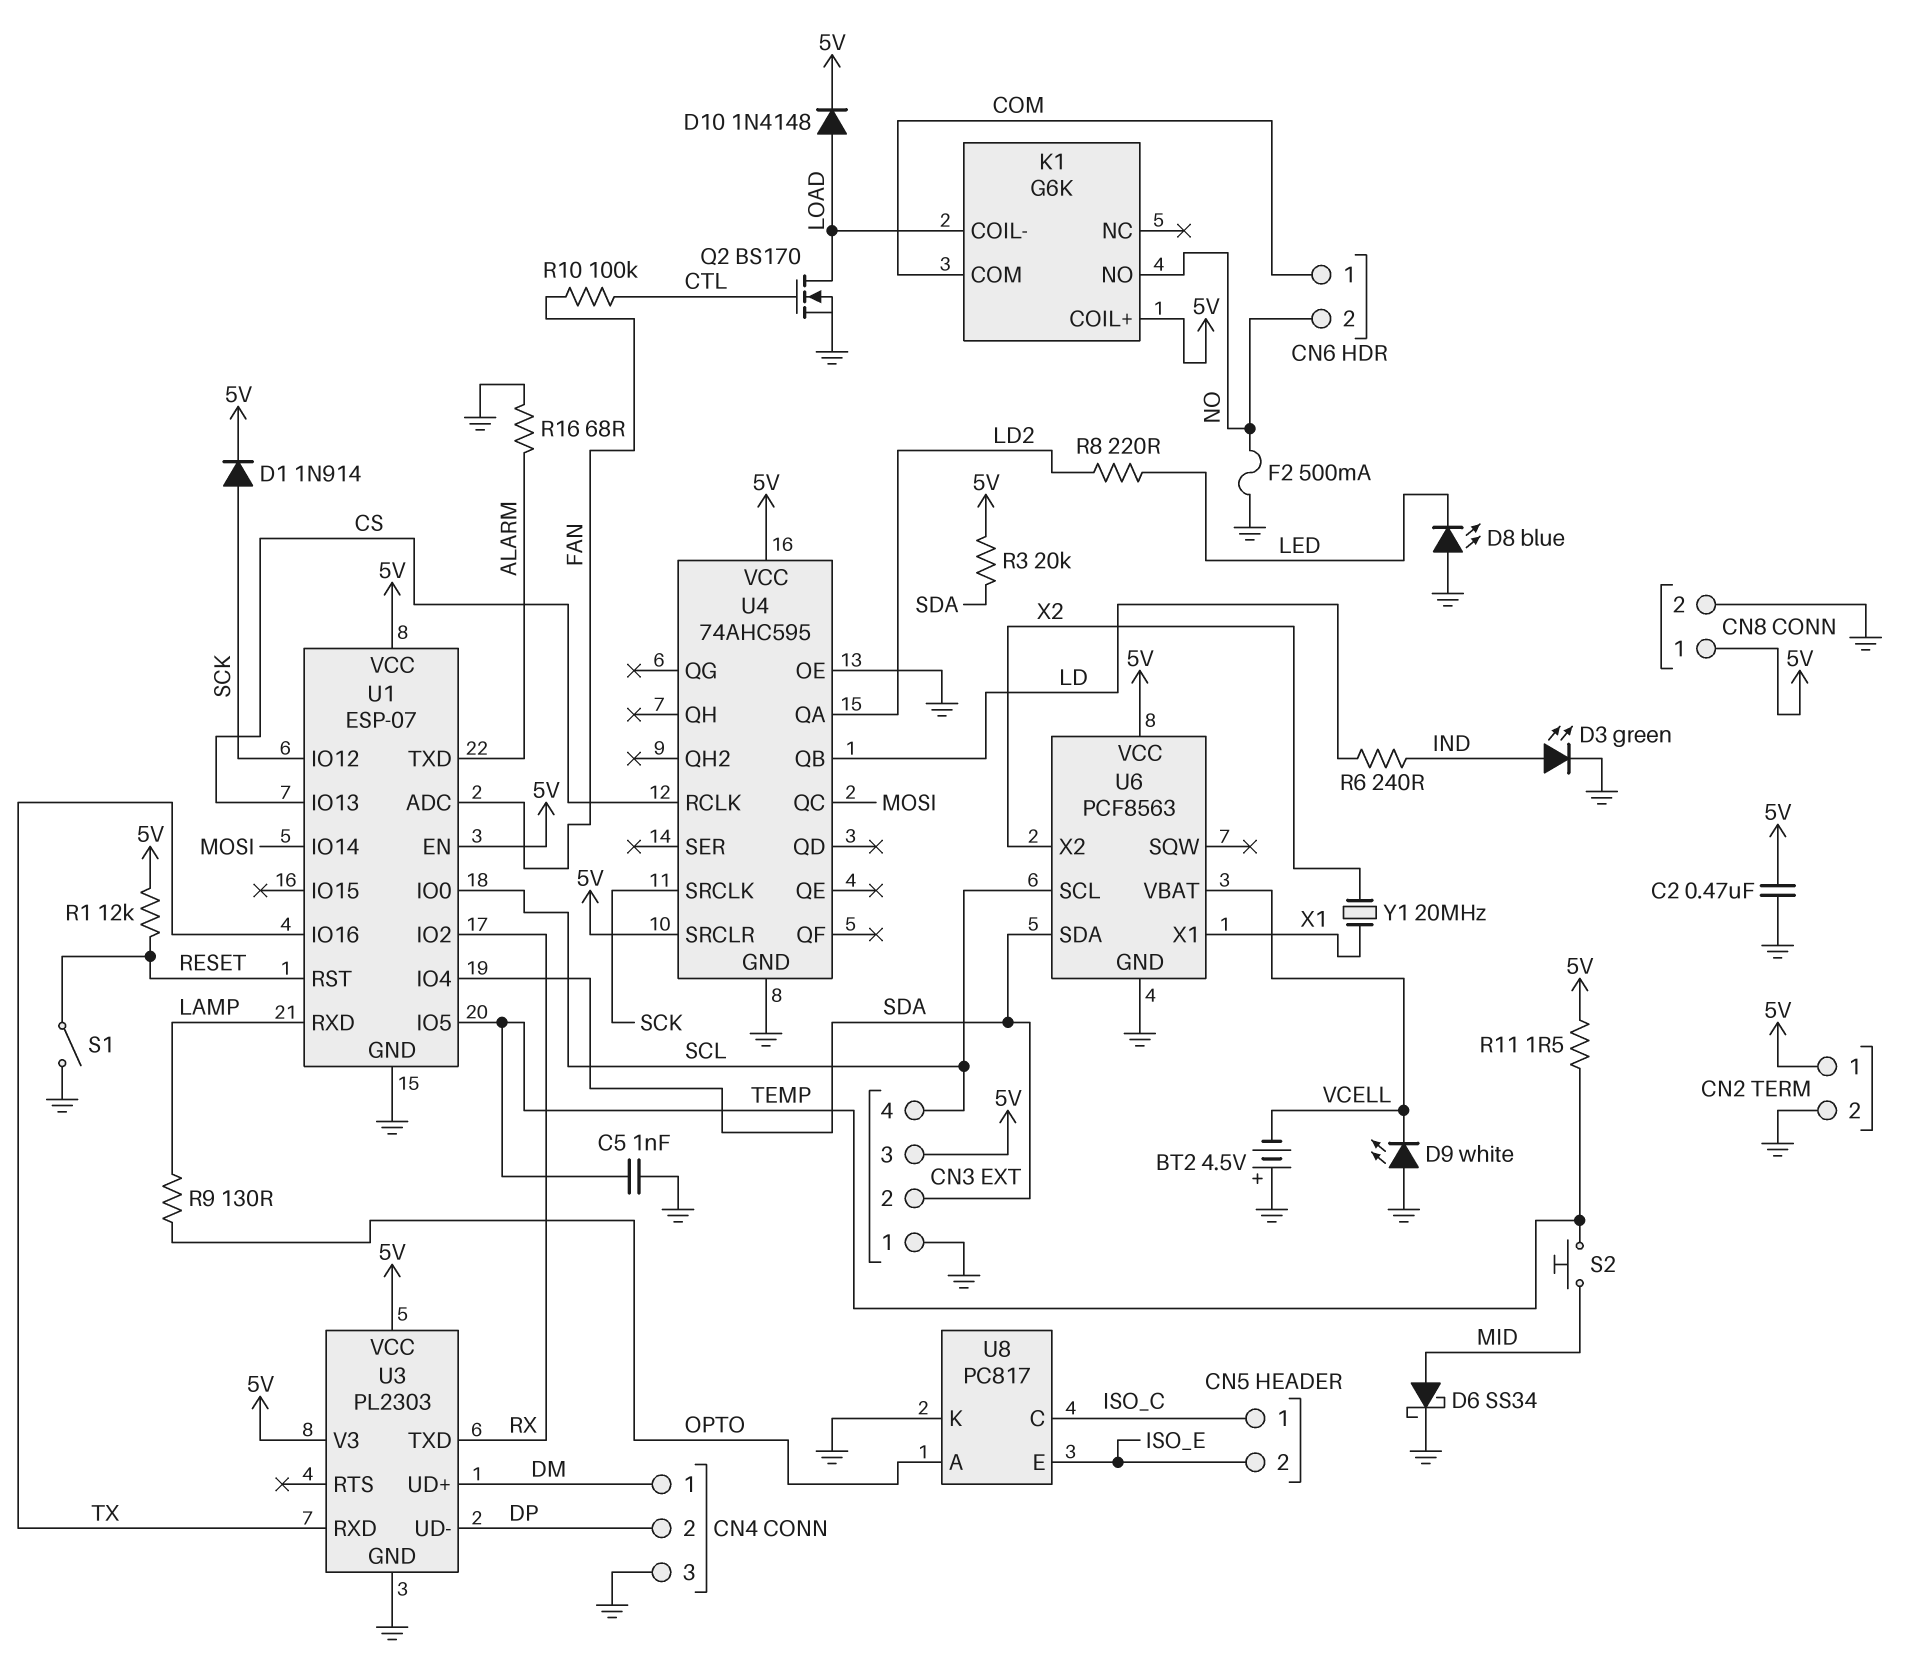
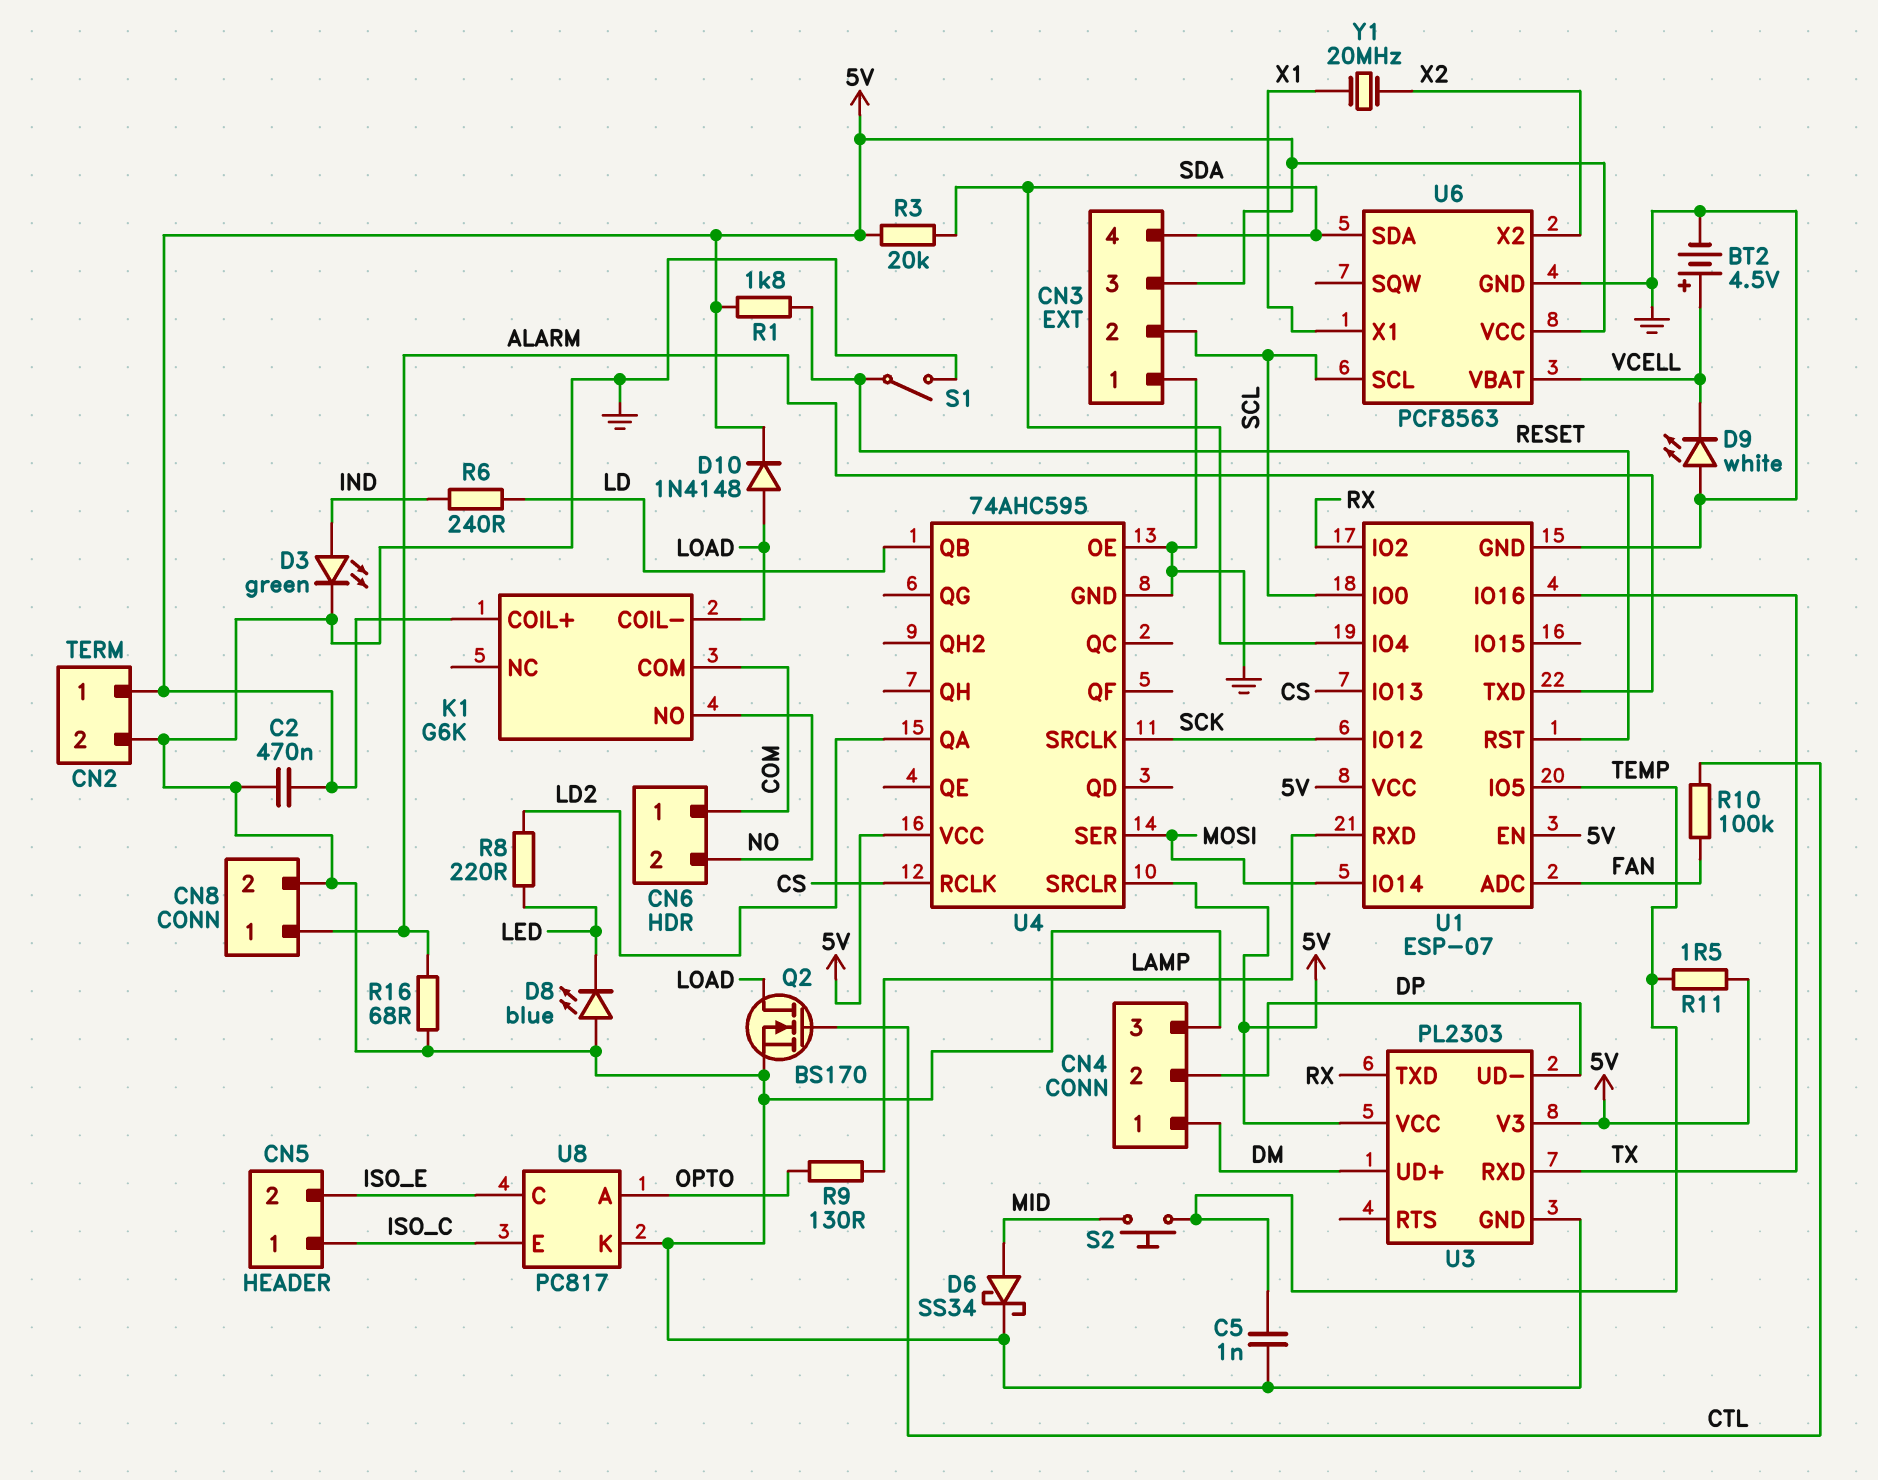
BT2: 4.5V (plus GND, minus VCELL) -> 4.5V (plus VCELL, minus GND)
CN3 pin 2: SDA -> SCL
CN3 pin 4: SCL -> SDA
CN8 pin 1: 5V -> ALARM
D1: diode 1N914 (A SCK, K 5V) -> none
F2: 500mA (GND, NO) -> none
R1: 12k (5V, RESET) -> 1.8k (5V, RESET)
U4 pin QC: MOSI -> none
U4 pin SER: none -> MOSI
U8 pin C: ISO_C -> ISO_E
U8 pin E: ISO_E -> ISO_C

